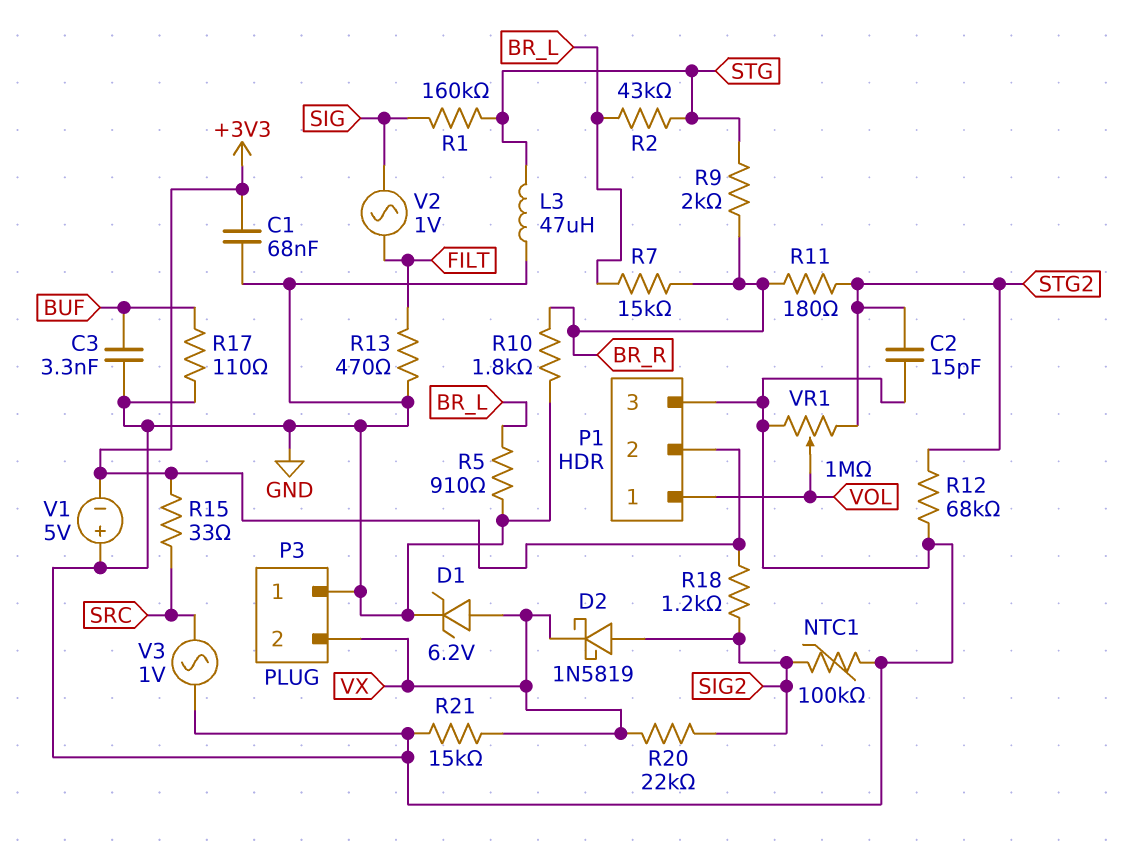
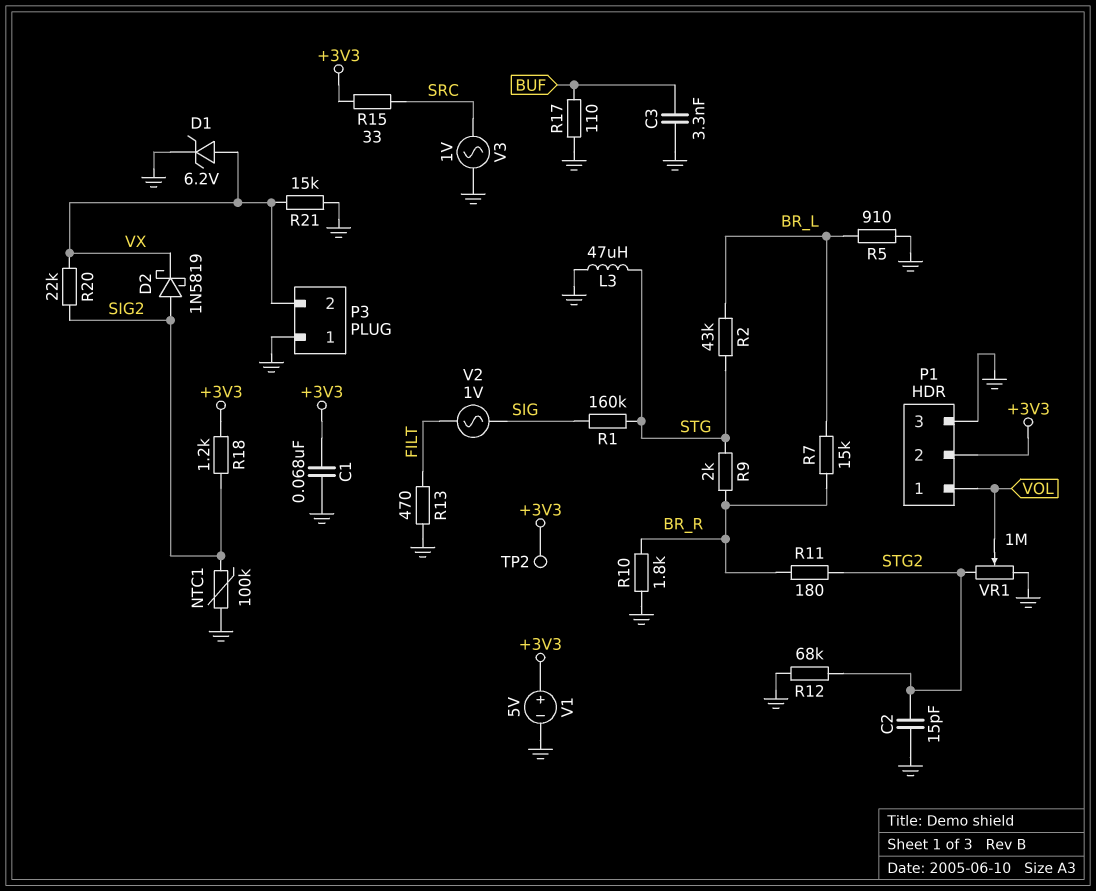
TP2: none -> test point (+3V3)
V1: 5V (plus GND, minus +3V3) -> 5V (plus +3V3, minus GND)

